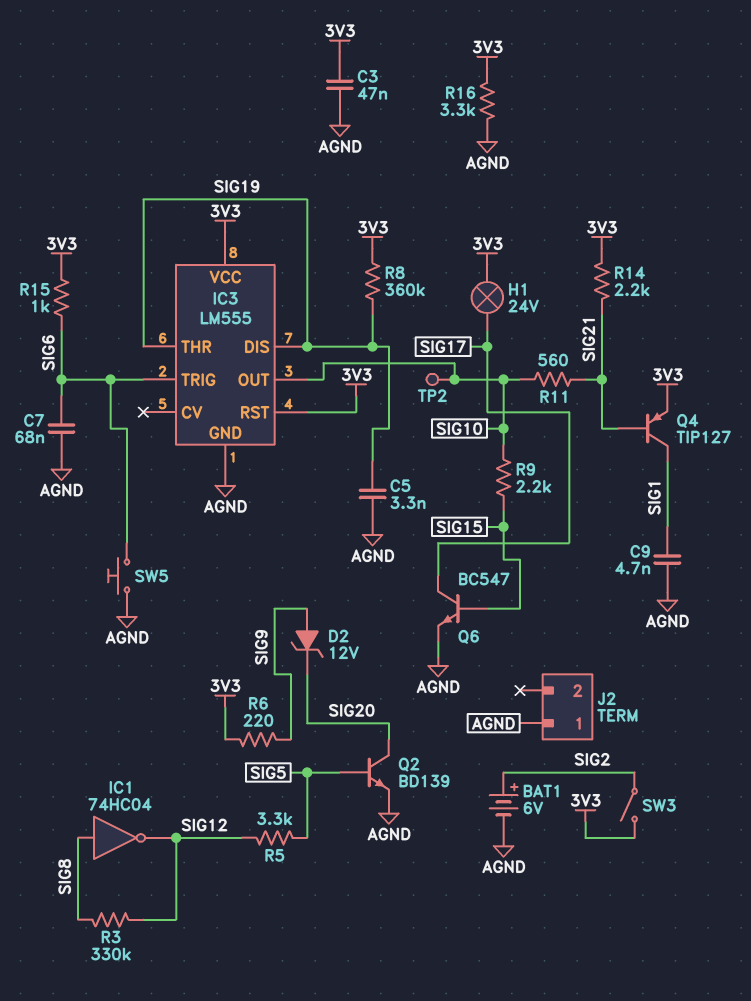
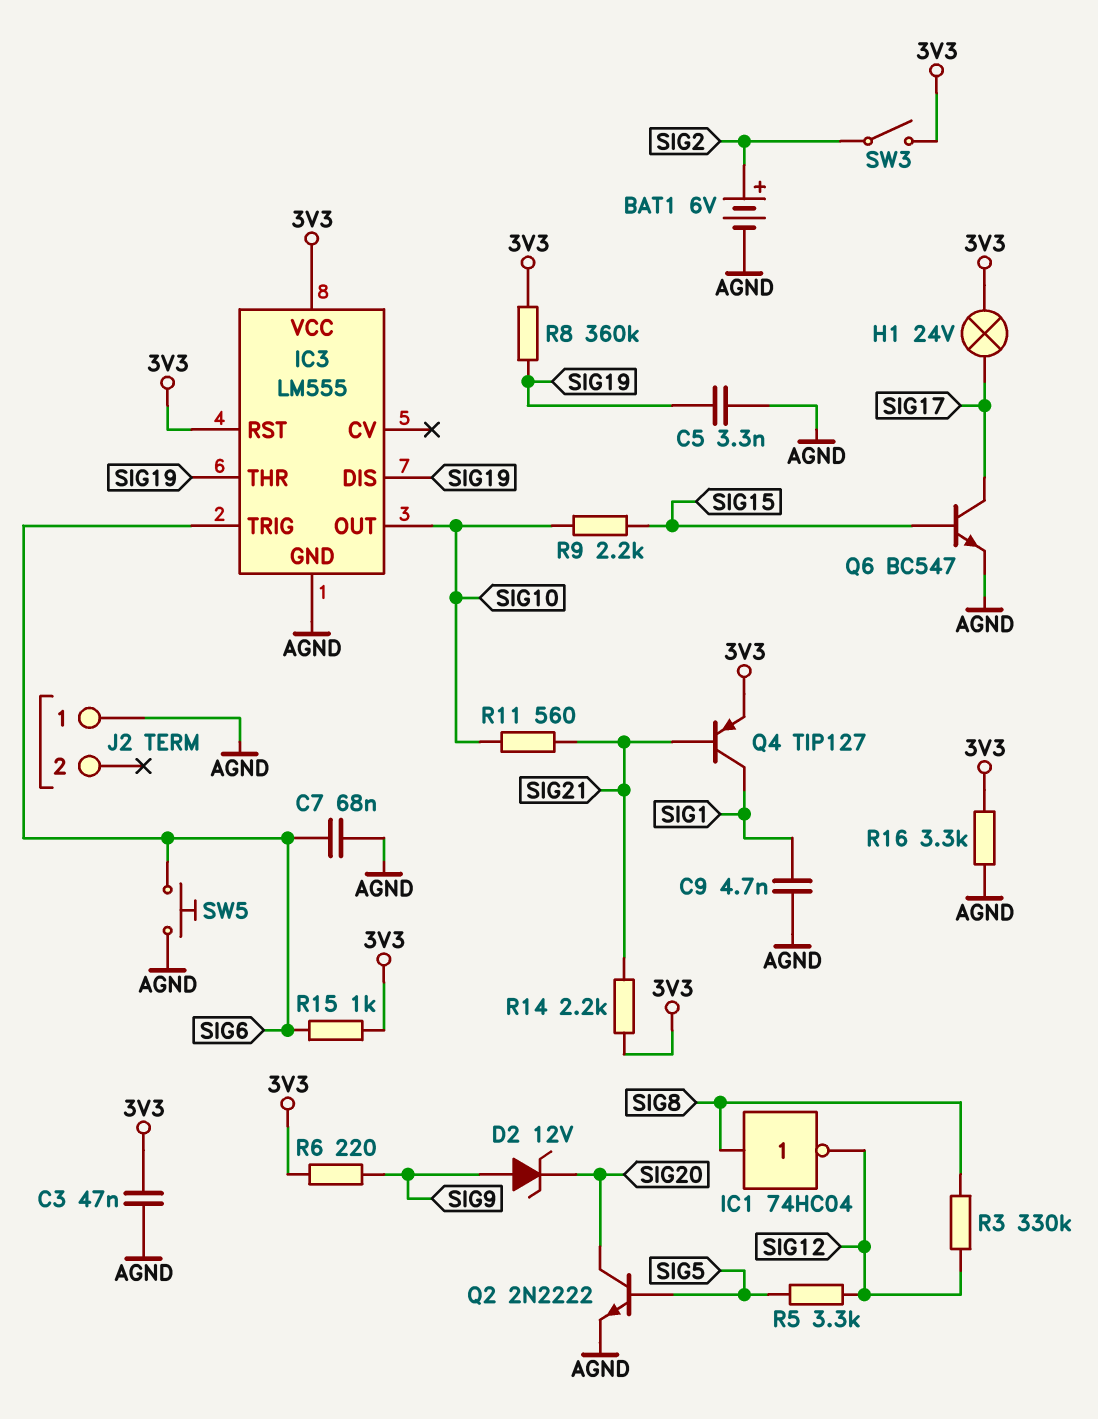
Q2: NPN BD139 (B SIG5, C SIG20, E AGND) -> NPN 2N2222 (B SIG5, C SIG20, E AGND)
TP2: test point (SIG10) -> none

